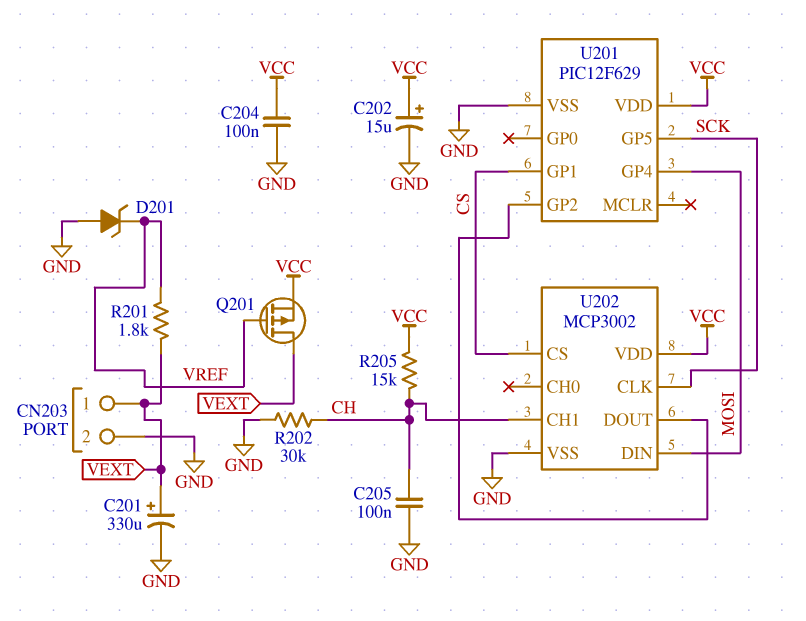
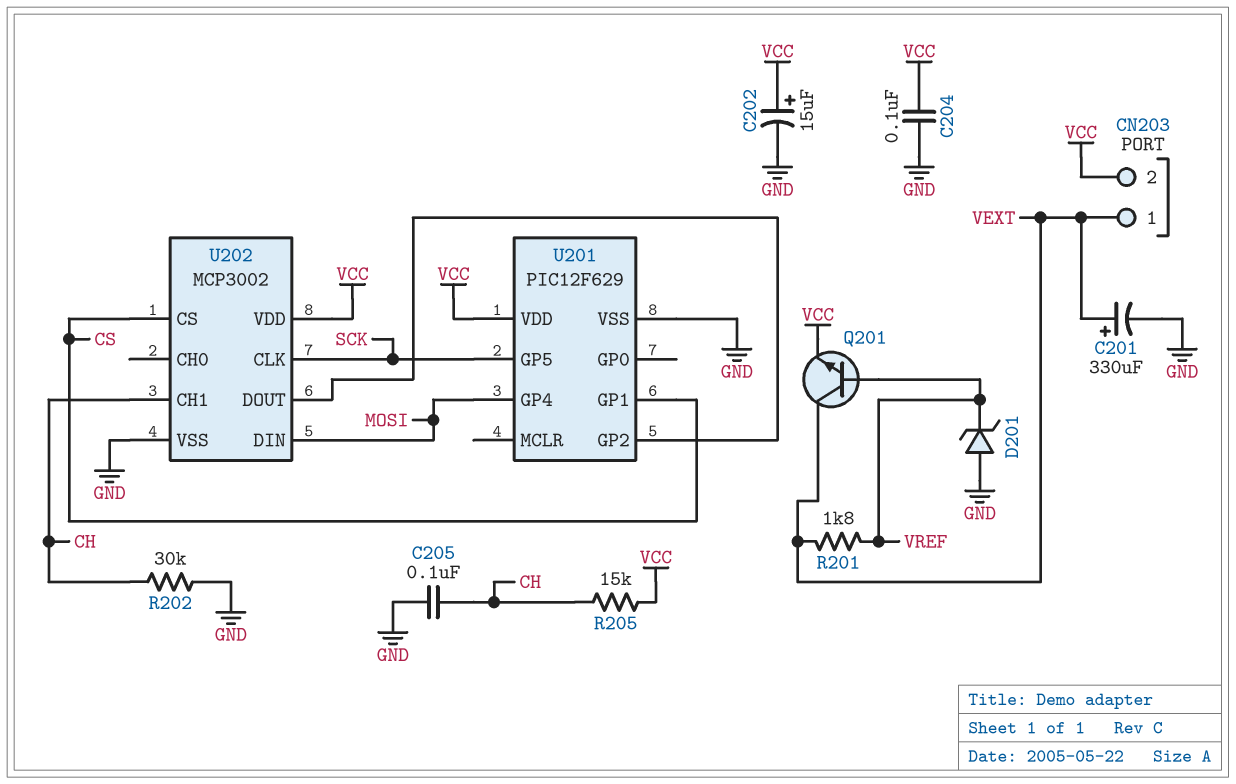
CN203 pin 2: GND -> VCC
Q201: PMOS (G VREF, D VEXT, S VCC) -> NPN (B VREF, C VEXT, E VCC)

